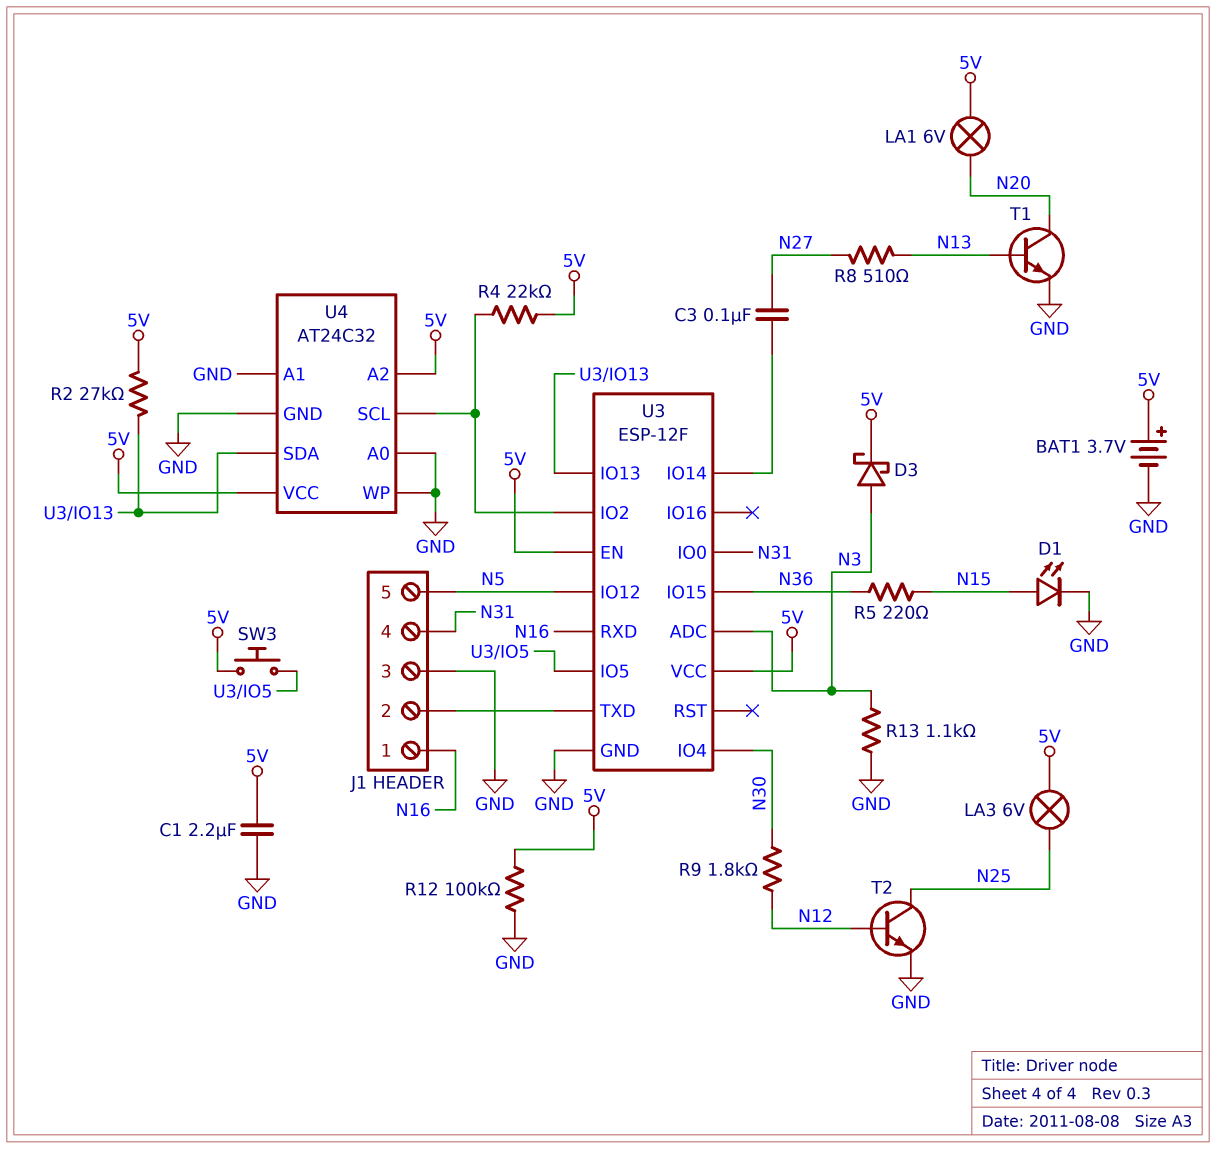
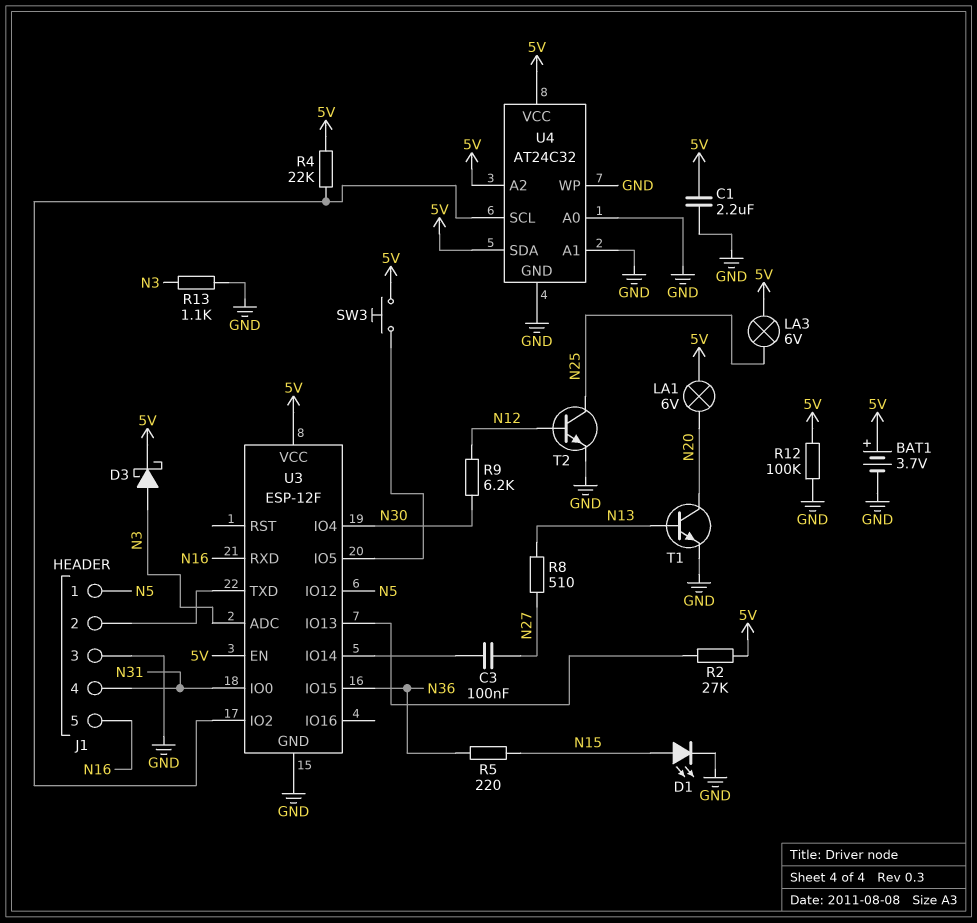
J1 pin 1: N16 -> N5
J1 pin 5: N5 -> N16
R9: 1.8k (N12, N30) -> 6.2k (N12, N30)
U4 pin SDA: U3/IO13 -> 5V

